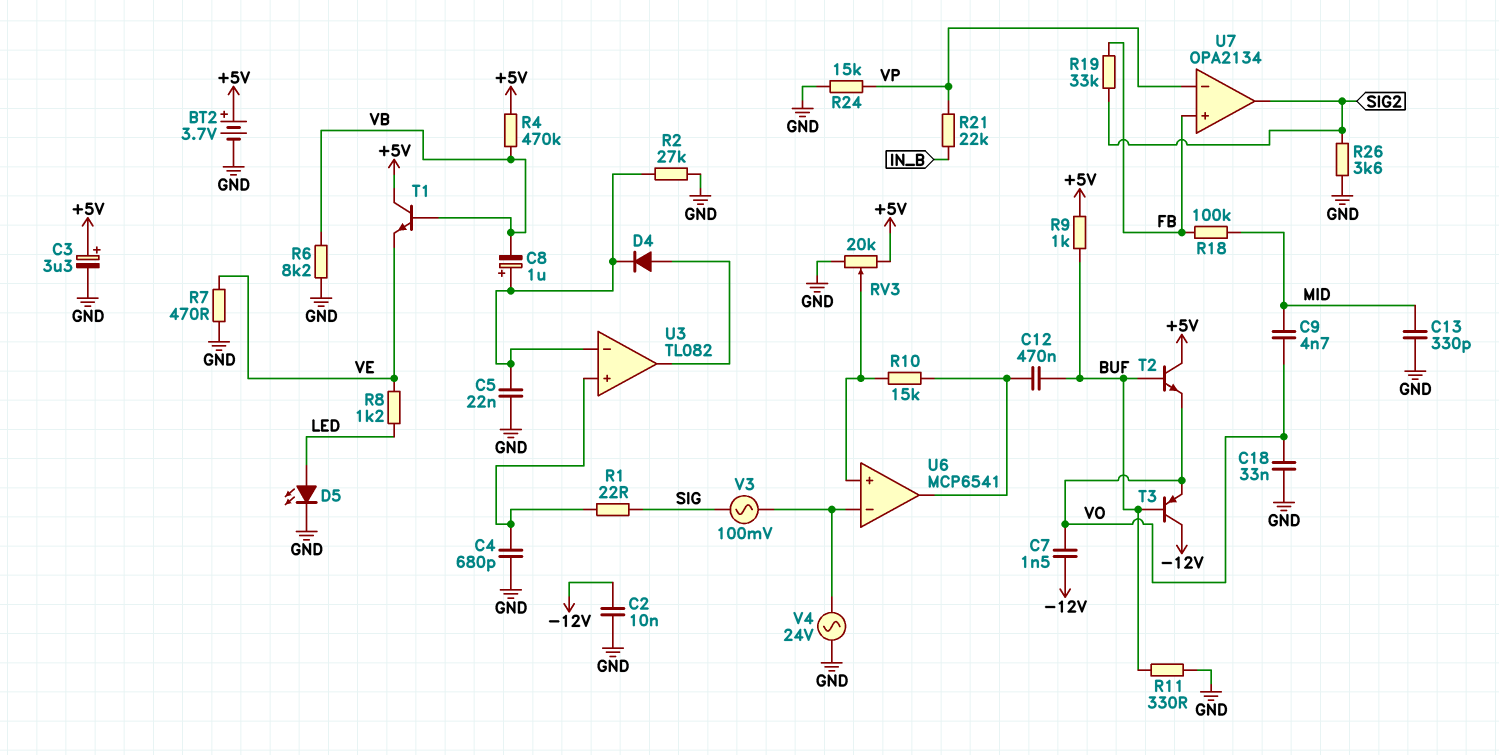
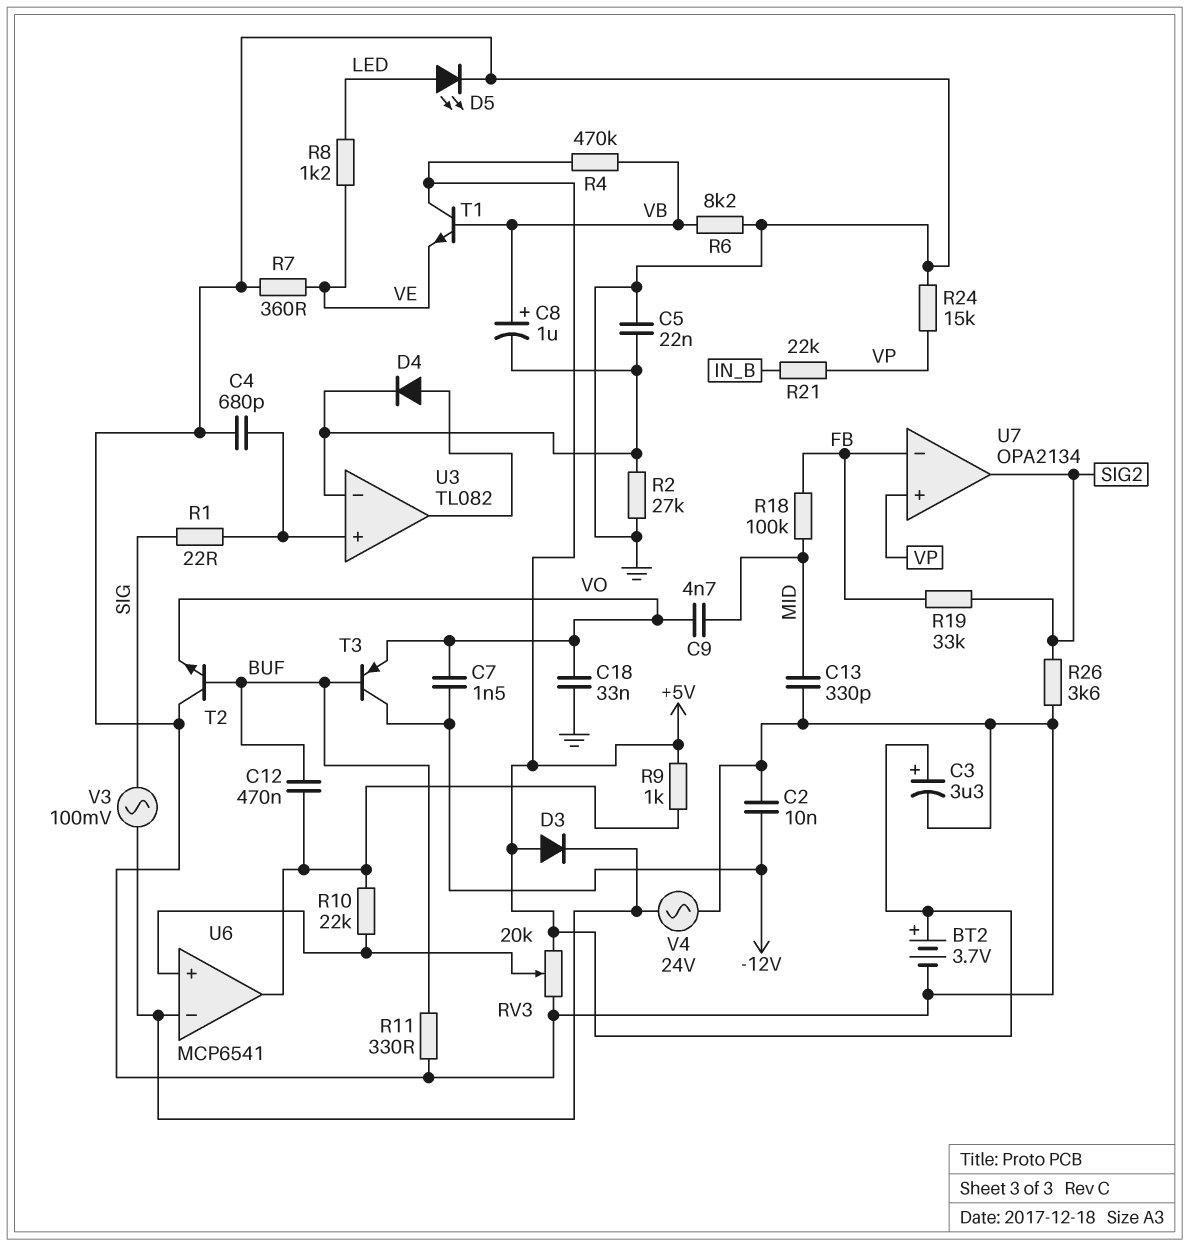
C8: 1uF (plus U3/in-, minus VB) -> 1uF (plus VB, minus U3/in-)
D3: none -> diode (A +5V, K U6/in-)
R7: 470 (GND, VE) -> 360 (GND, VE)
R9: 1k (+5V, BUF) -> 1k (+5V, U6/out)
R10: 15k (U6/in+, U6/out) -> 22k (U6/in+, U6/out)
T2: NPN (B BUF, C +5V, E VO) -> NPN (B BUF, C GND, E VO)
U7 pin in+: FB -> VP
U7 pin in-: VP -> FB

